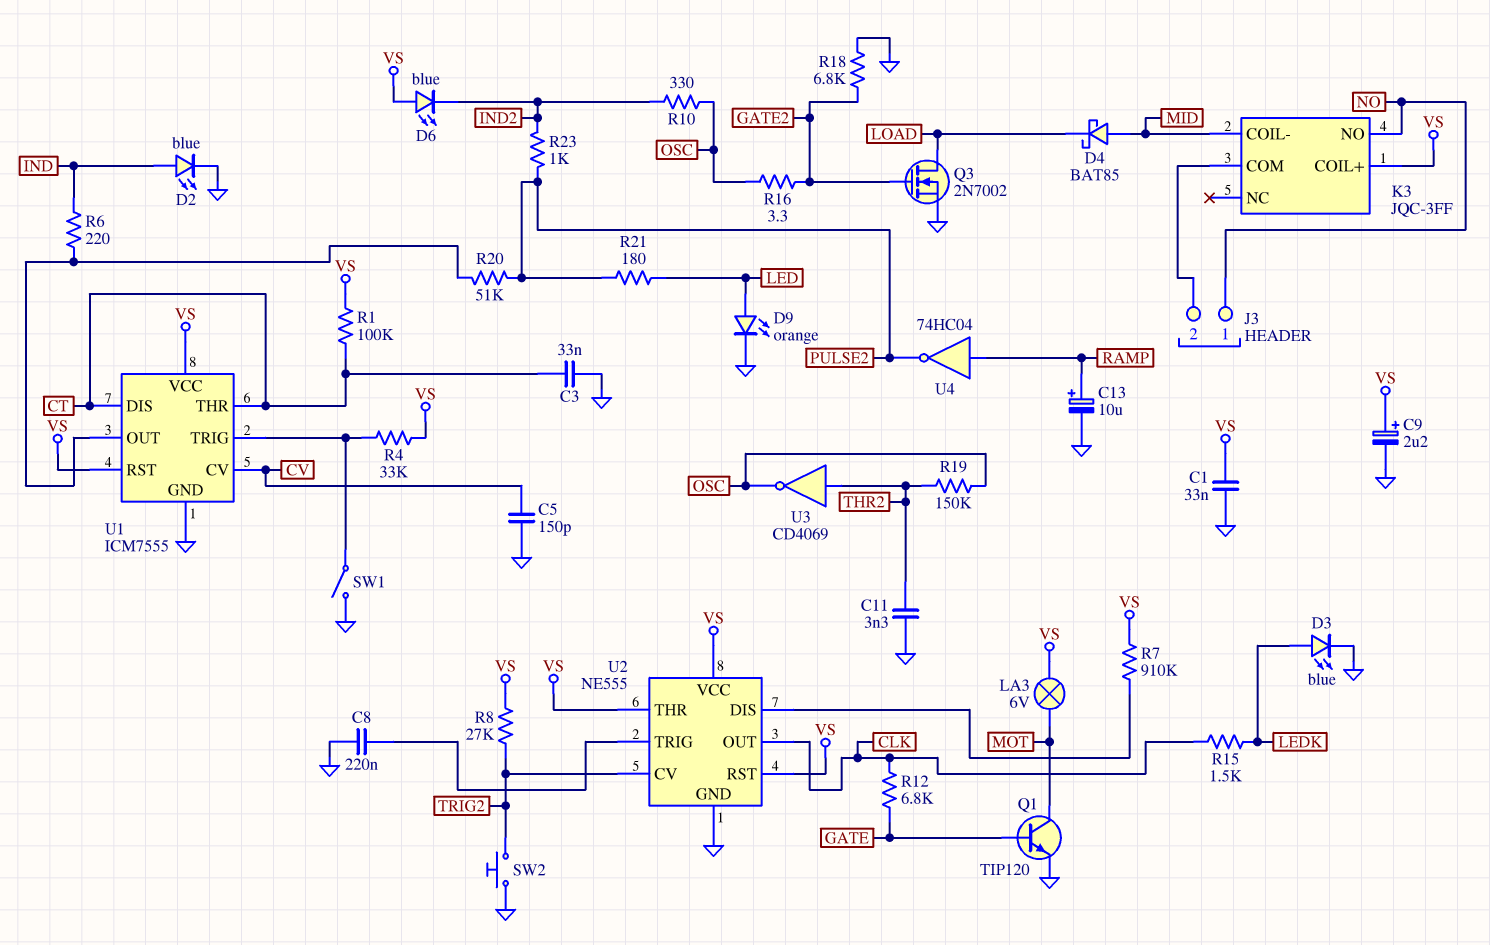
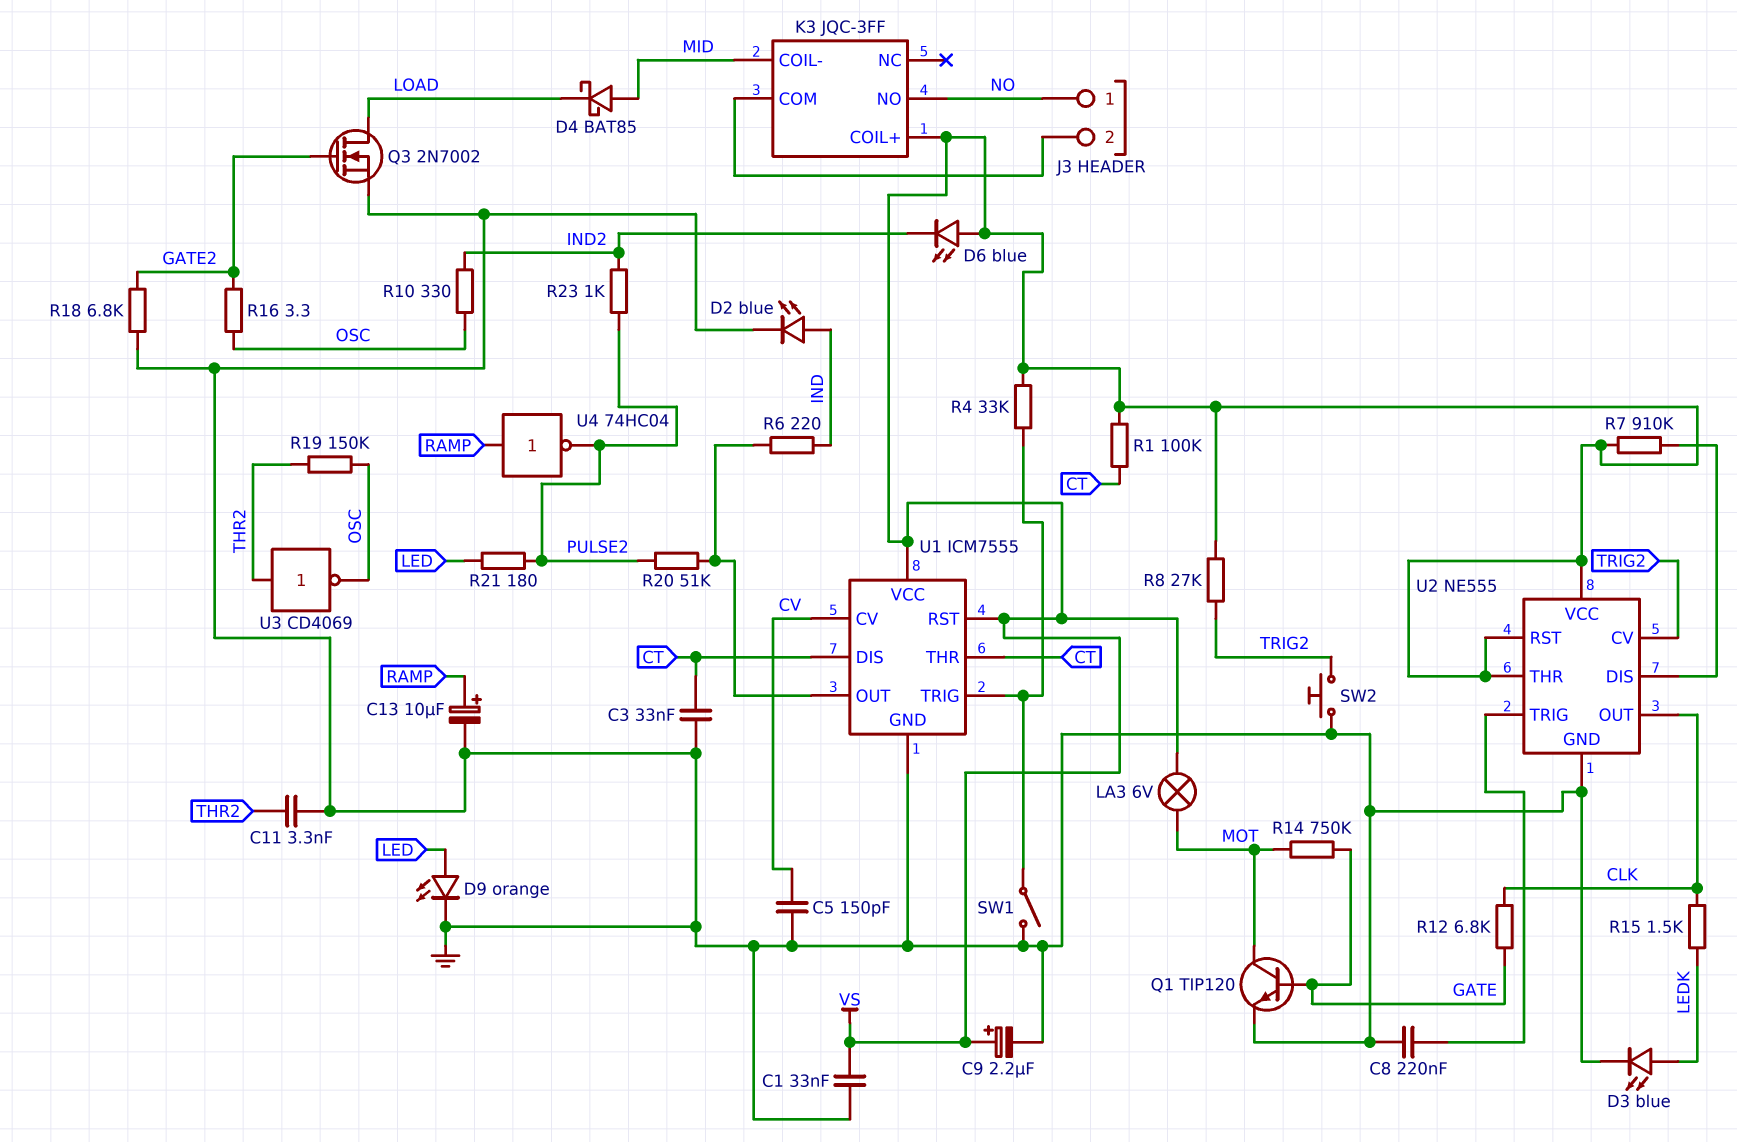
R14: none -> 750k (GATE, MOT)

